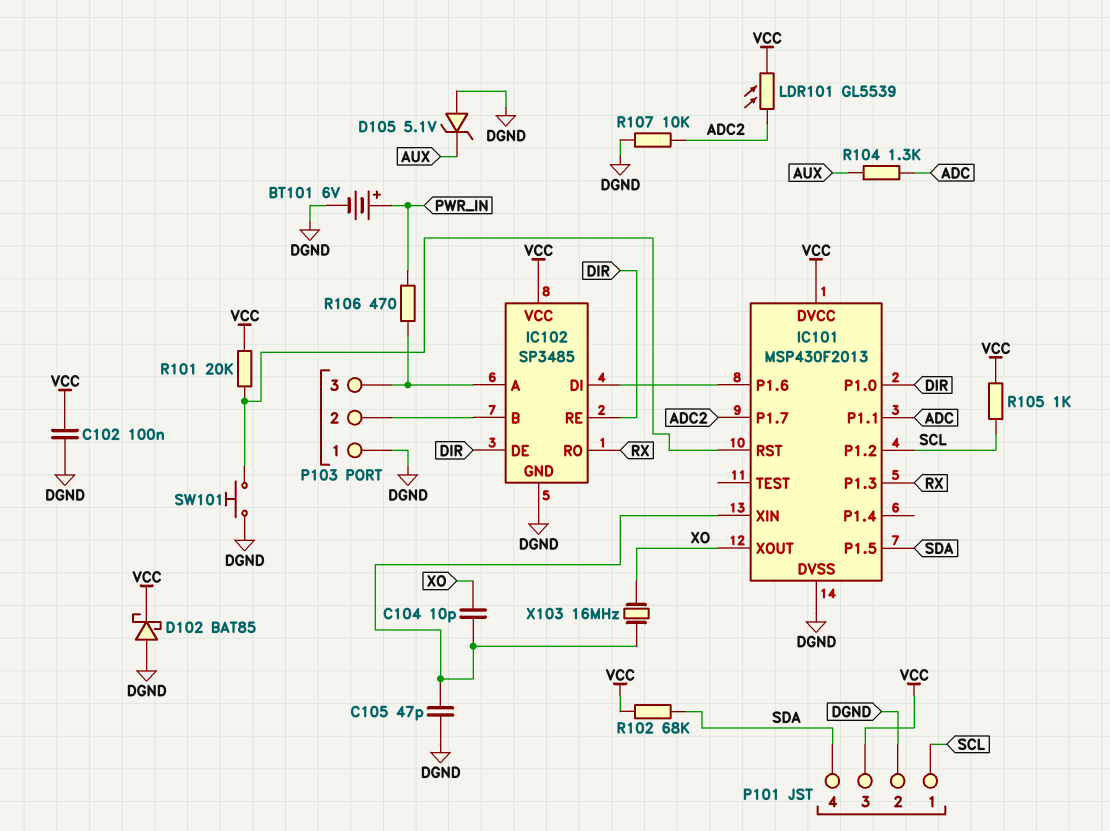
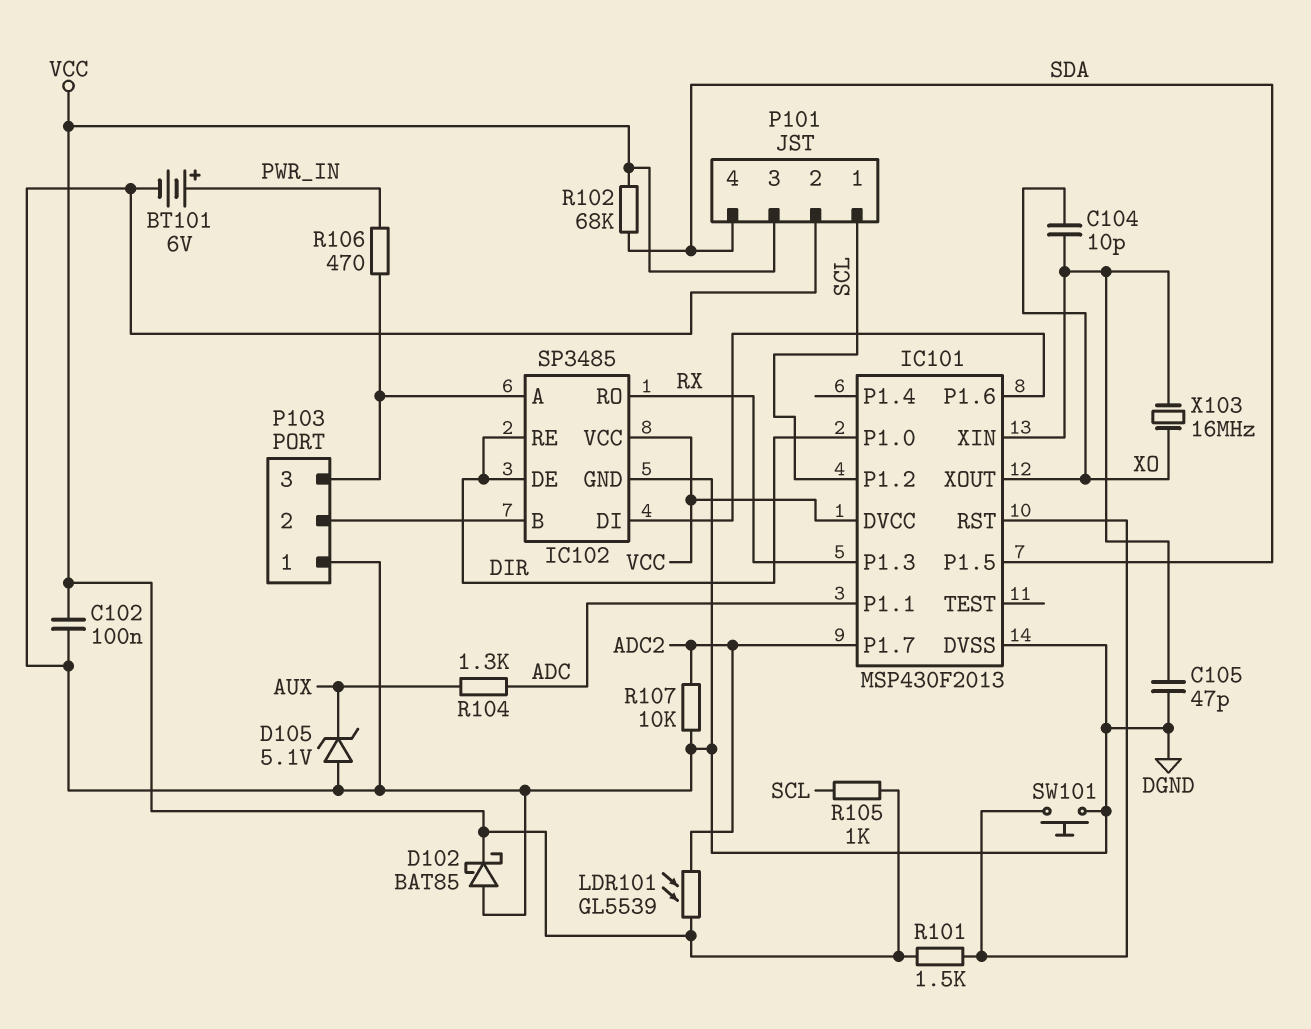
R101: 20k (IC101/RST, VCC) -> 1.5k (IC101/RST, VCC)

